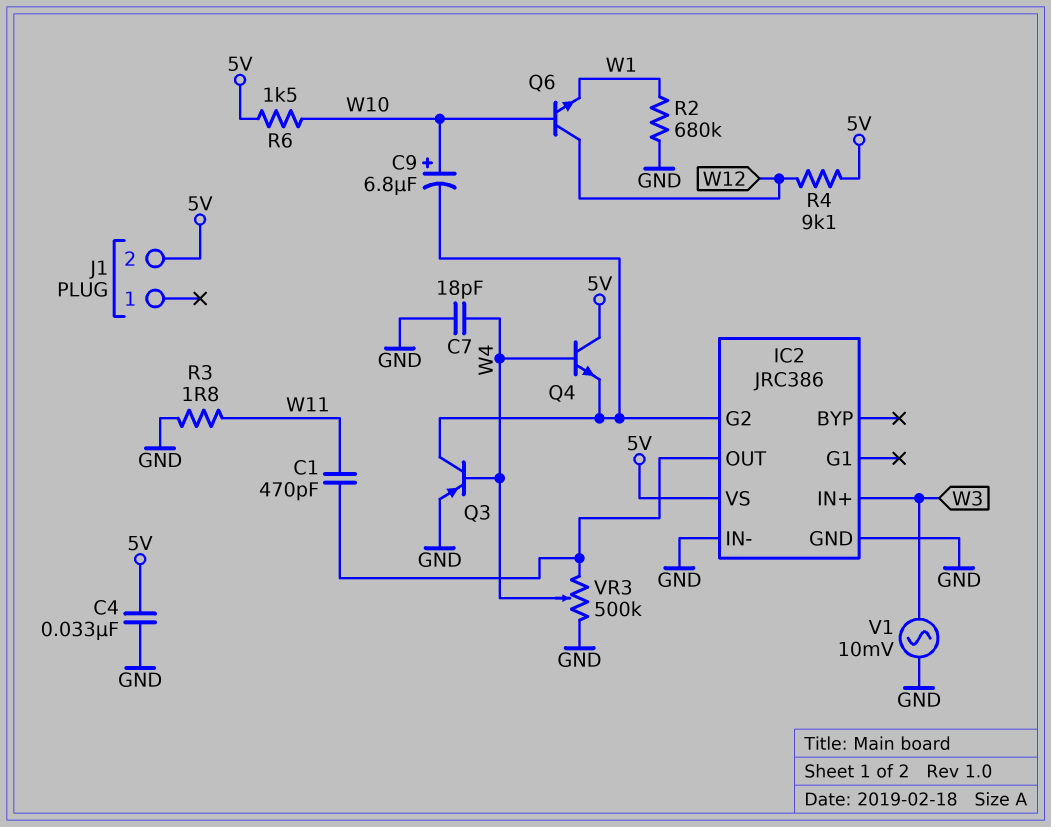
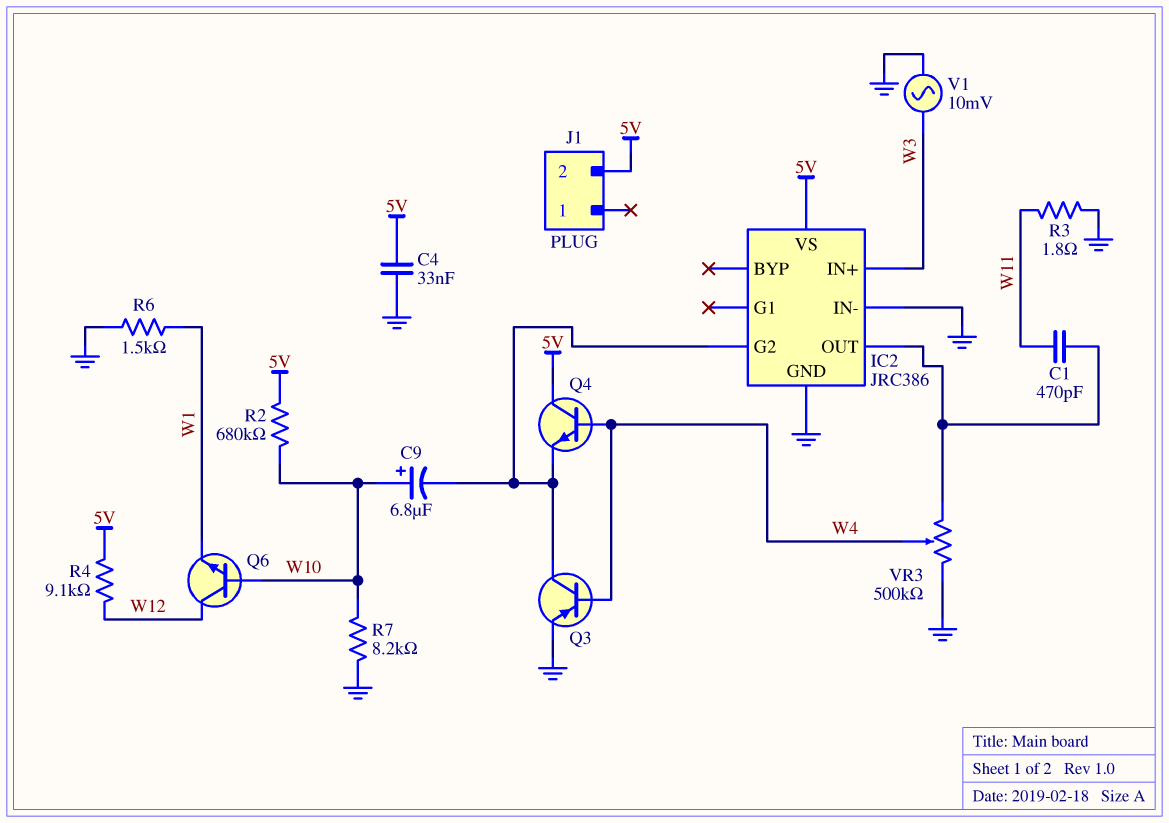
C7: 18pF (GND, W4) -> none
R2: 680k (GND, W1) -> 680k (5V, W10)
R6: 1.5k (5V, W10) -> 1.5k (GND, W1)
R7: none -> 8.2k (GND, W10)

